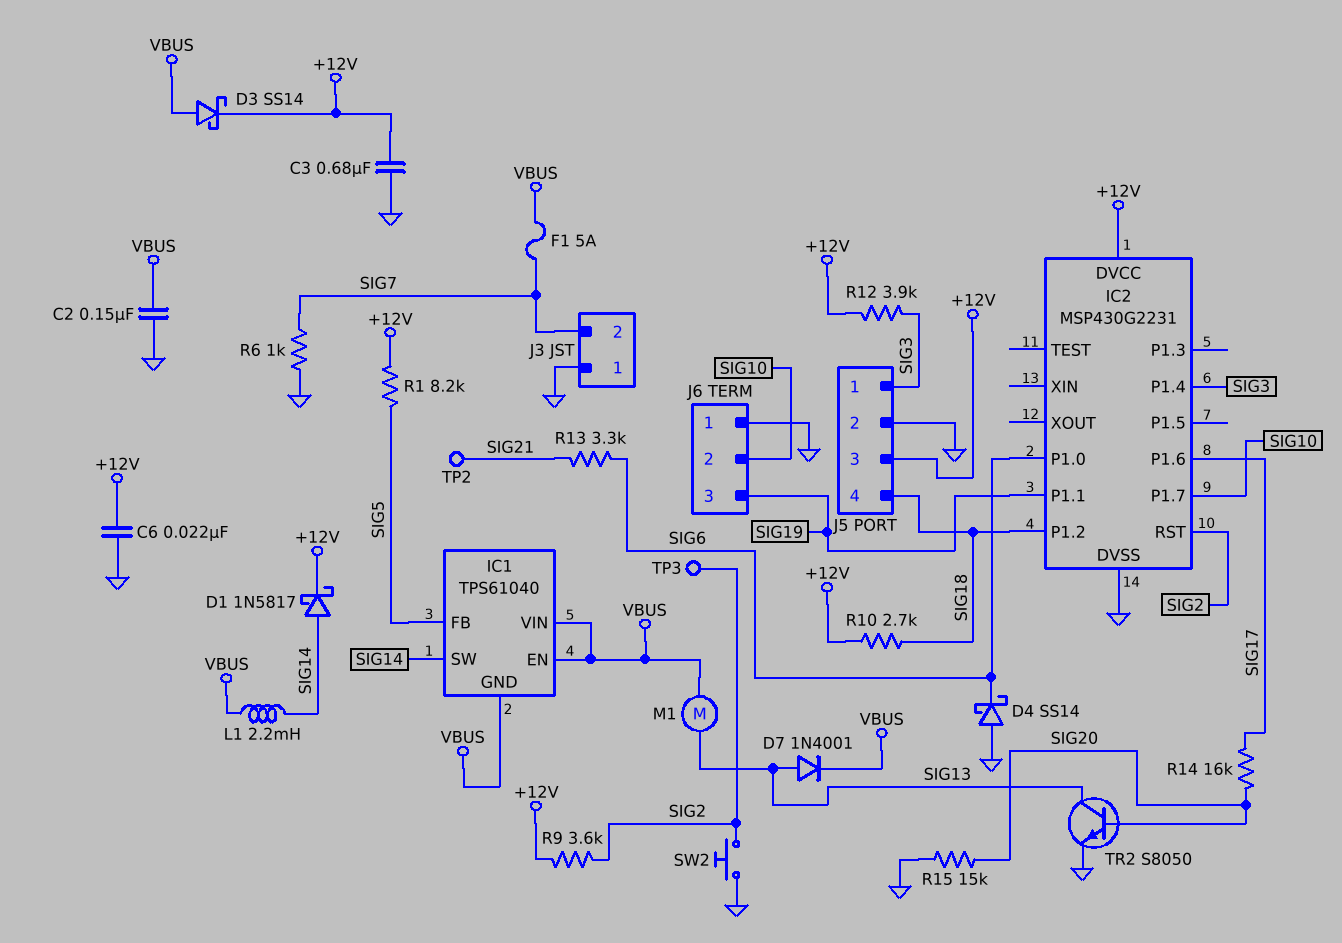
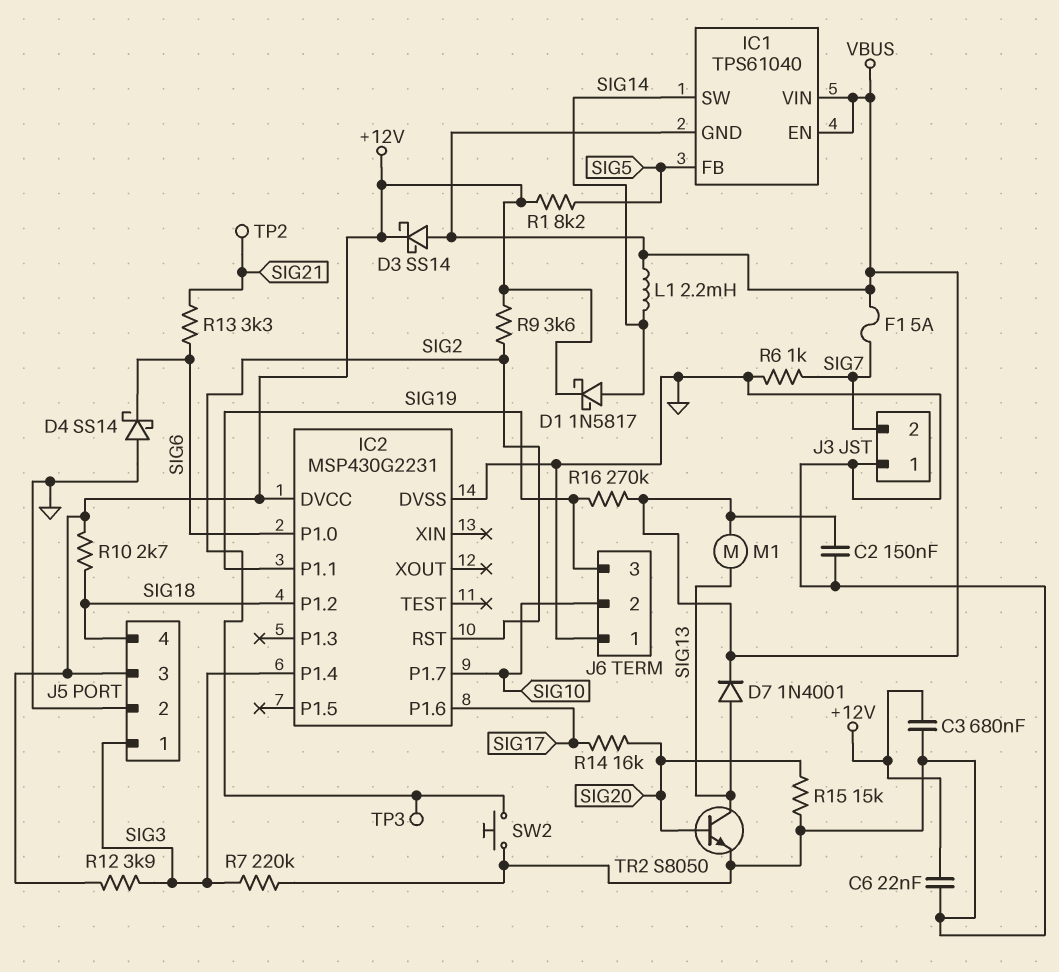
R7: none -> 220k (GND, SIG3)
R16: none -> 270k (SIG19, VBUS)

